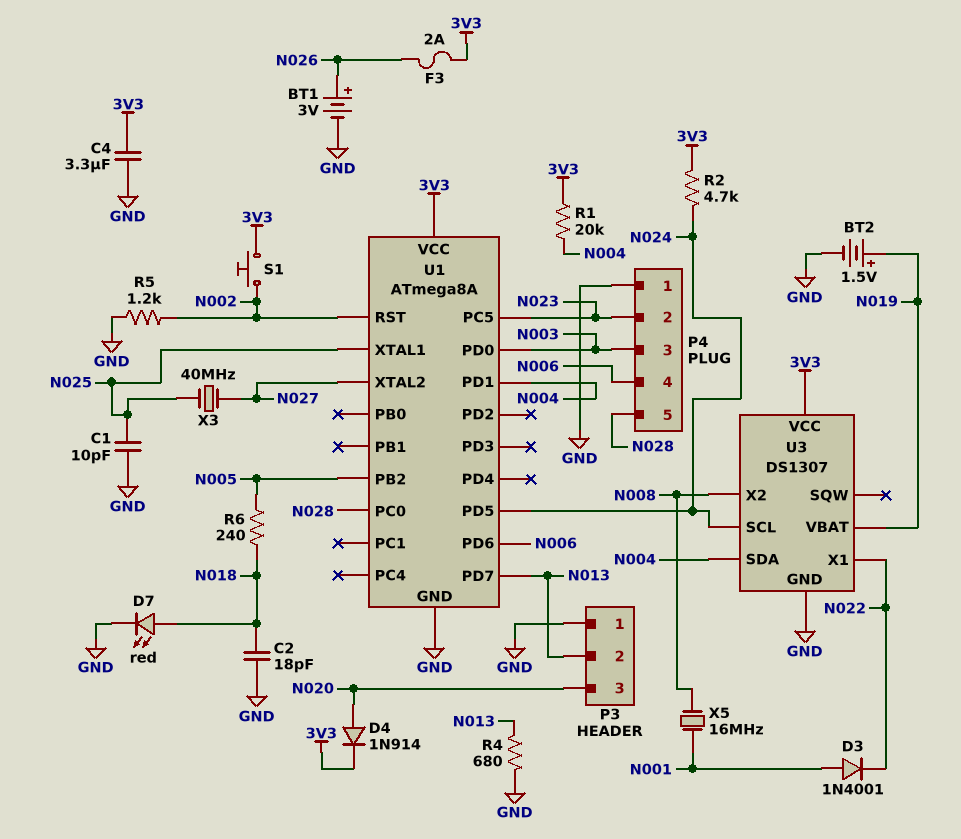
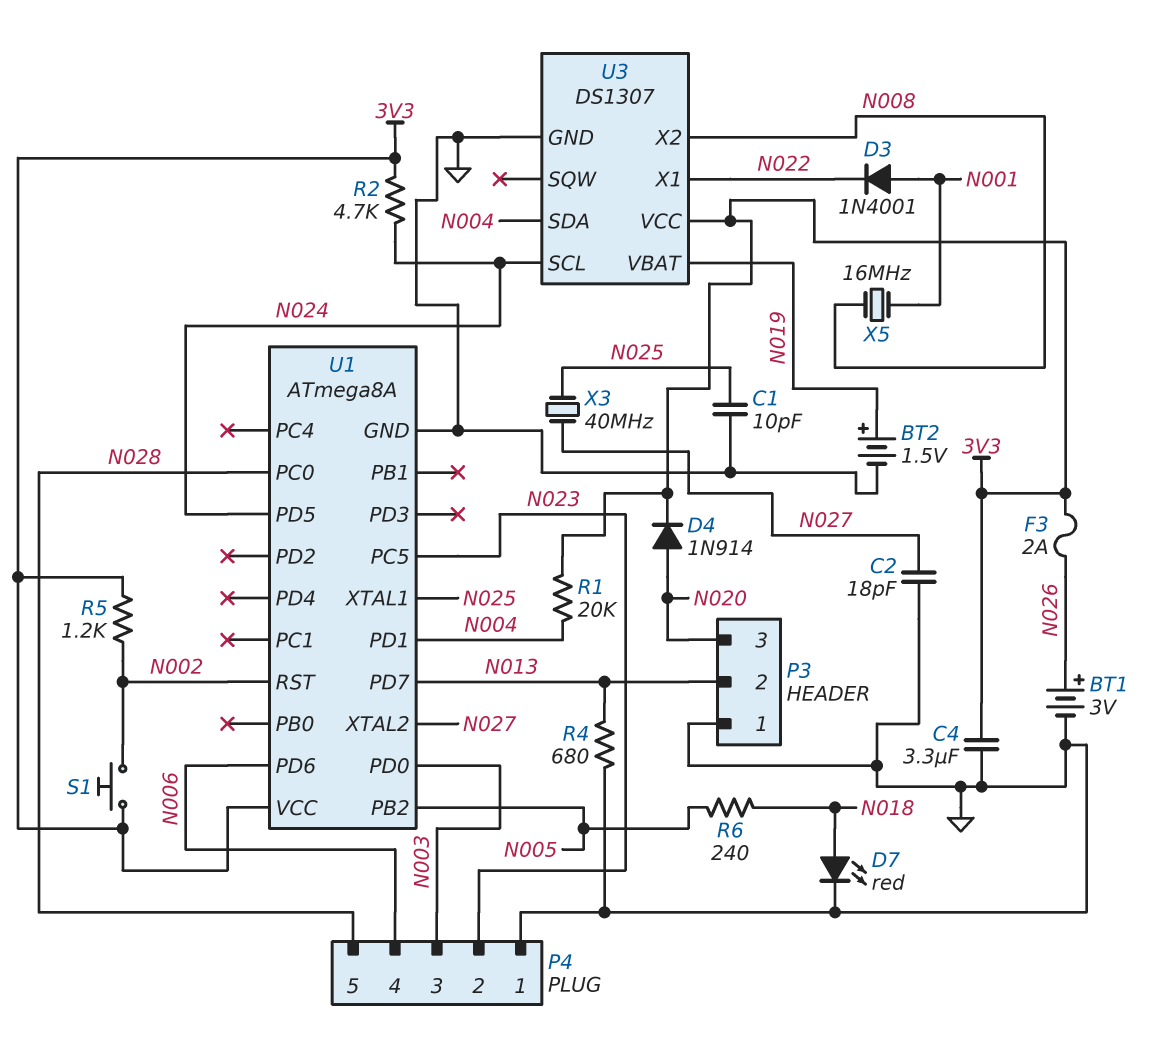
C2: 18pF (GND, N018) -> 18pF (GND, N027)
R5: 1.2k (GND, N002) -> 1.2k (3V3, N002)

